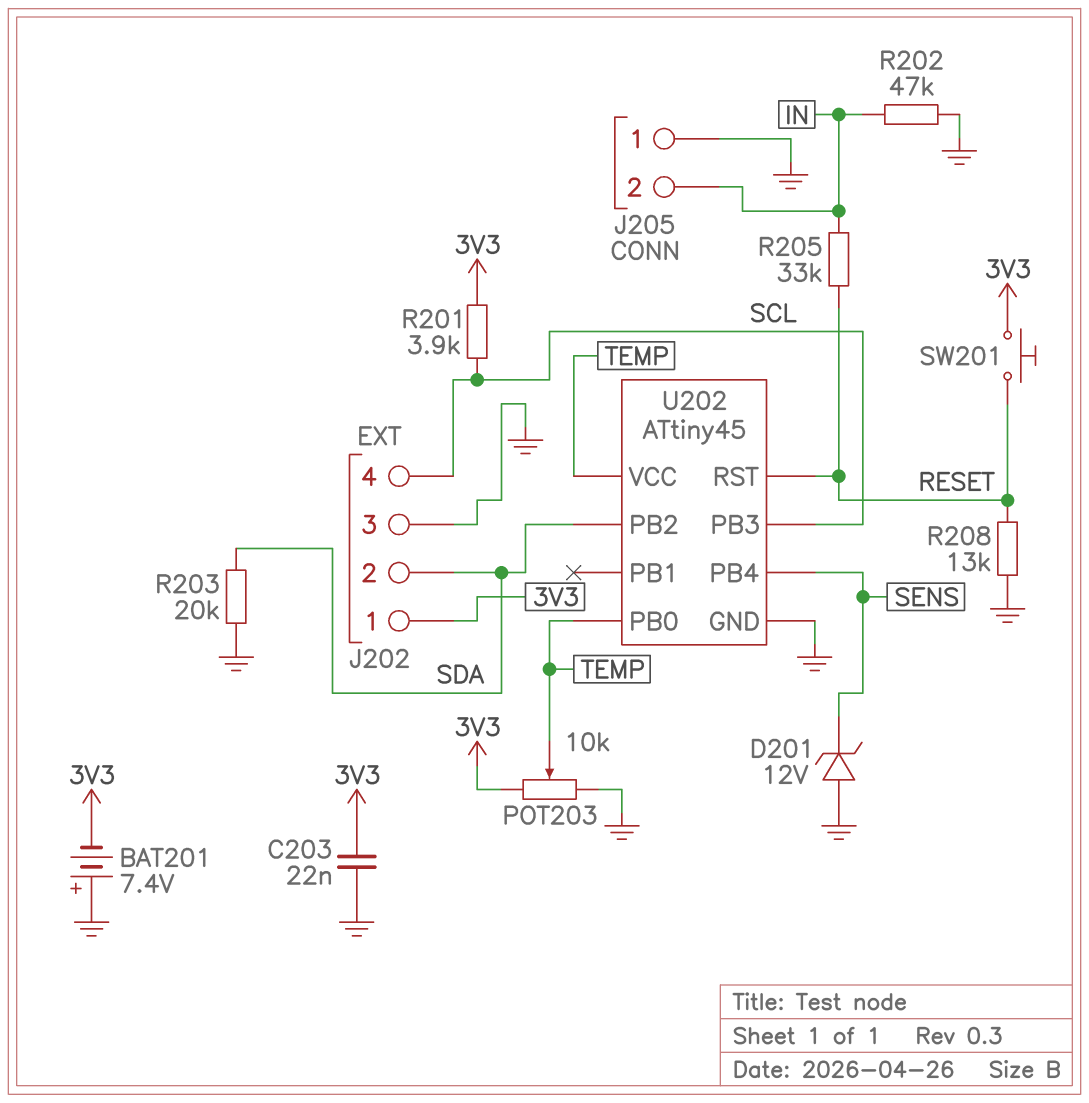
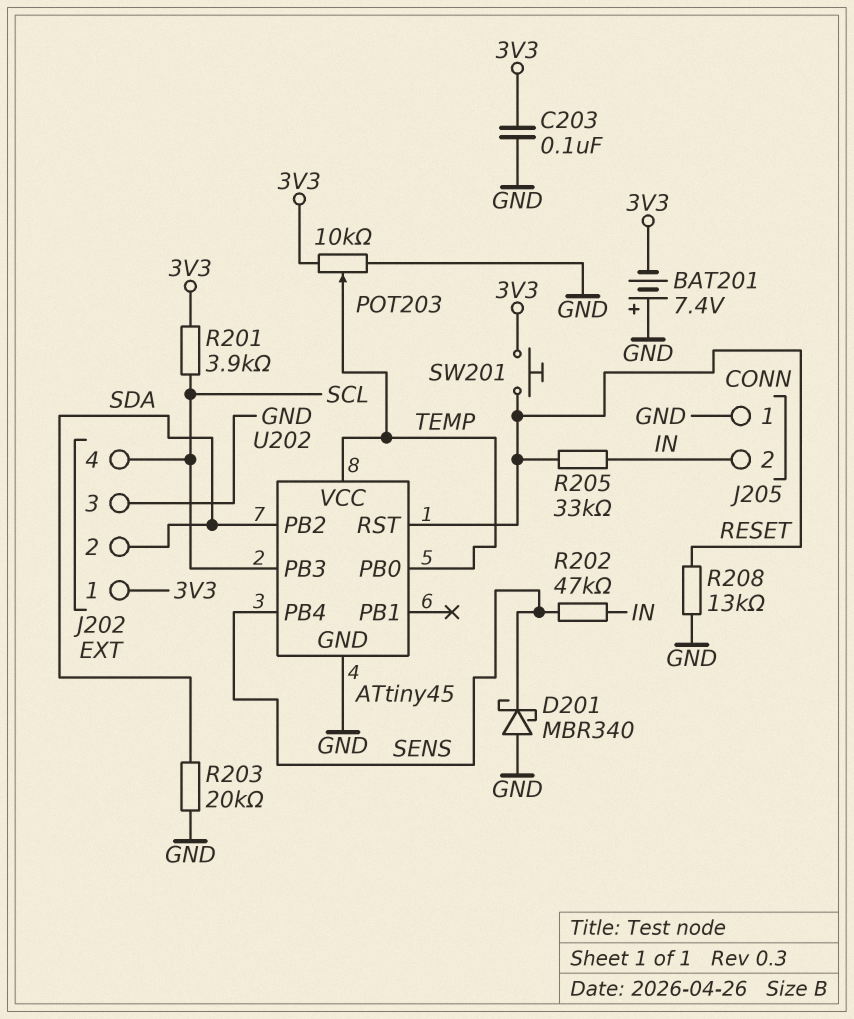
C203: 22nF (3V3, GND) -> 100nF (3V3, GND)
D201: zener 12V (A GND, K SENS) -> schottky MBR340 (A GND, K SENS)
R202: 47k (GND, IN) -> 47k (IN, SENS)

